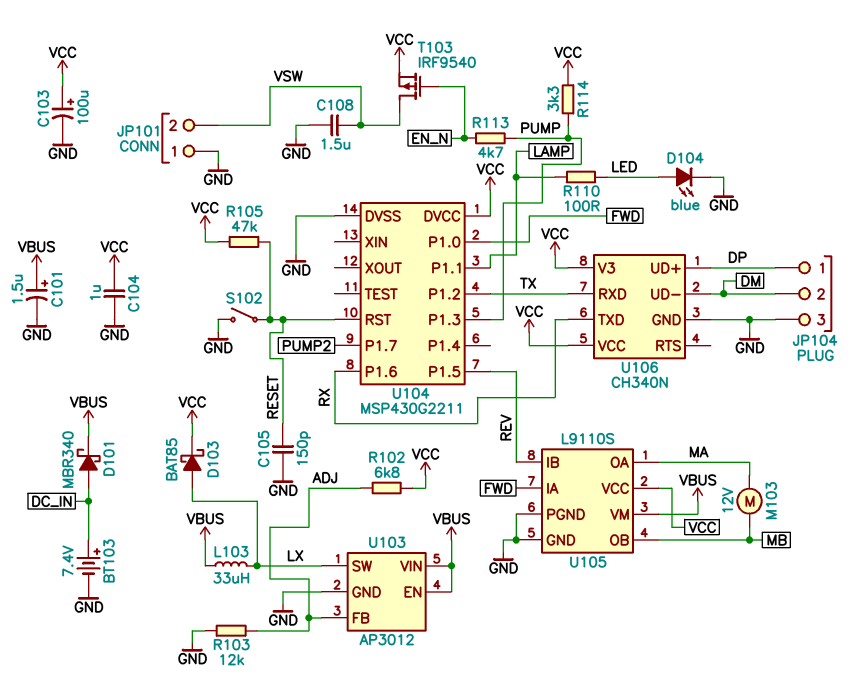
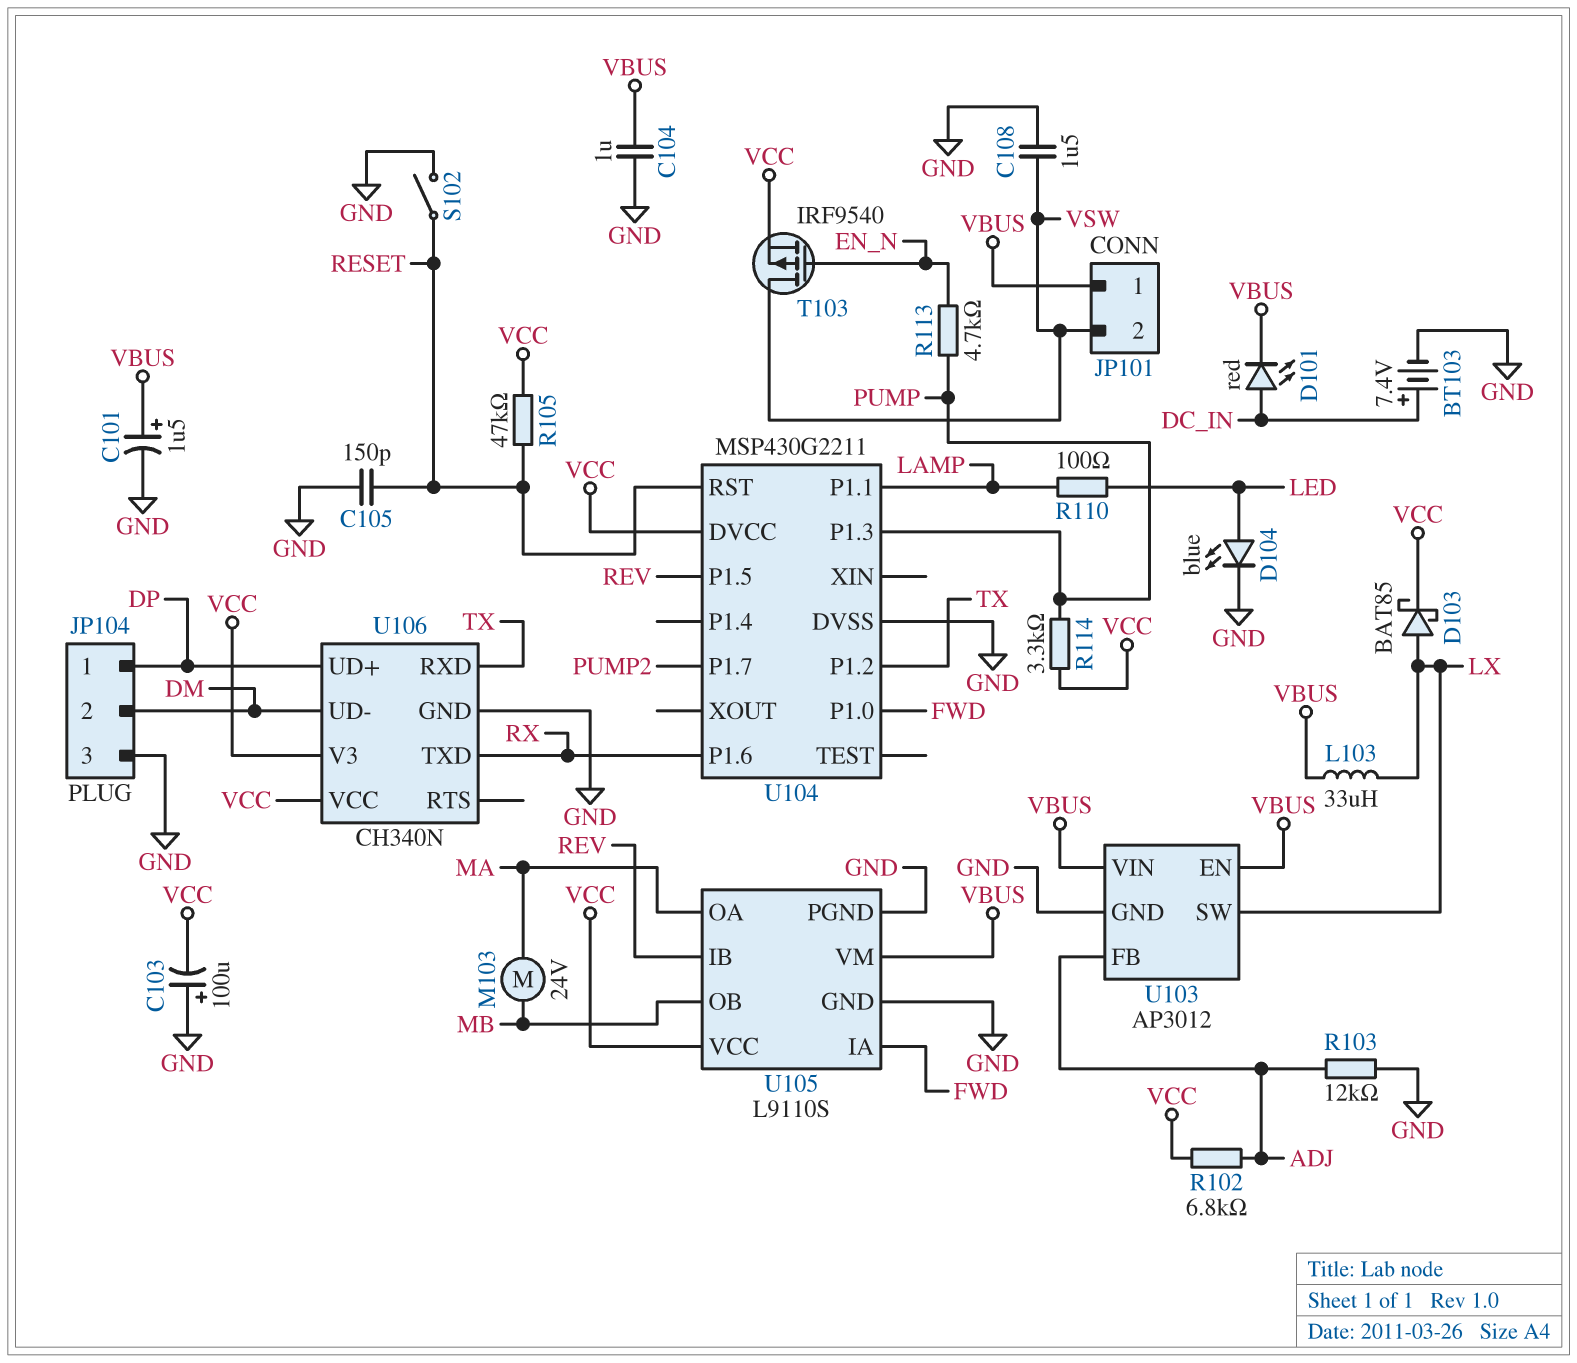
C103: 100uF (plus VCC, minus GND) -> 100uF (plus GND, minus VCC)
C104: 1uF (GND, VCC) -> 1uF (GND, VBUS)
D101: schottky MBR340 (A DC_IN, K VBUS) -> LED red (A DC_IN, K VBUS)
JP101 pin 1: GND -> VBUS
M103: motor 12V (MA, MB) -> motor 24V (MA, MB)

